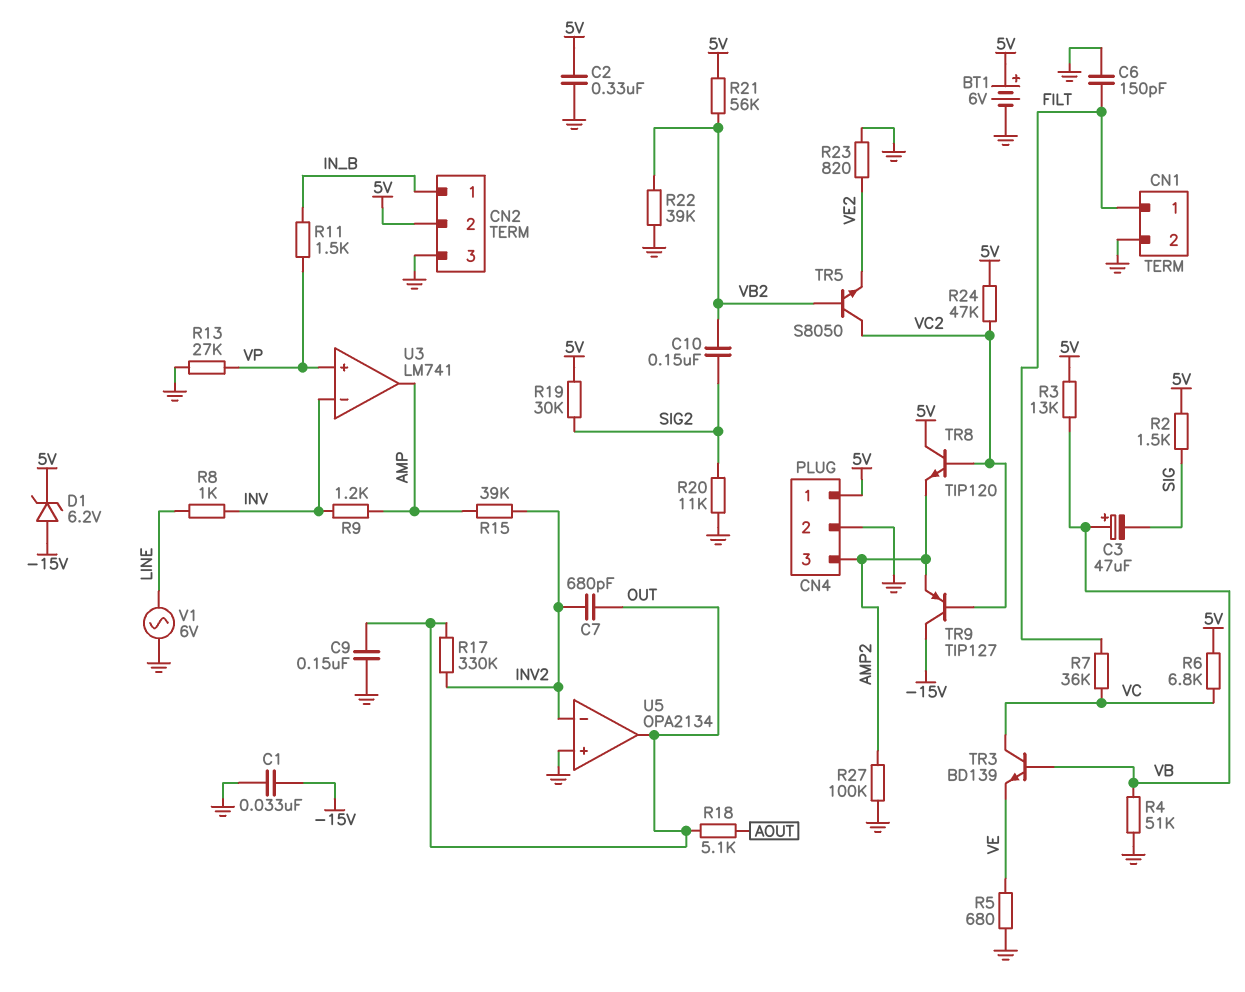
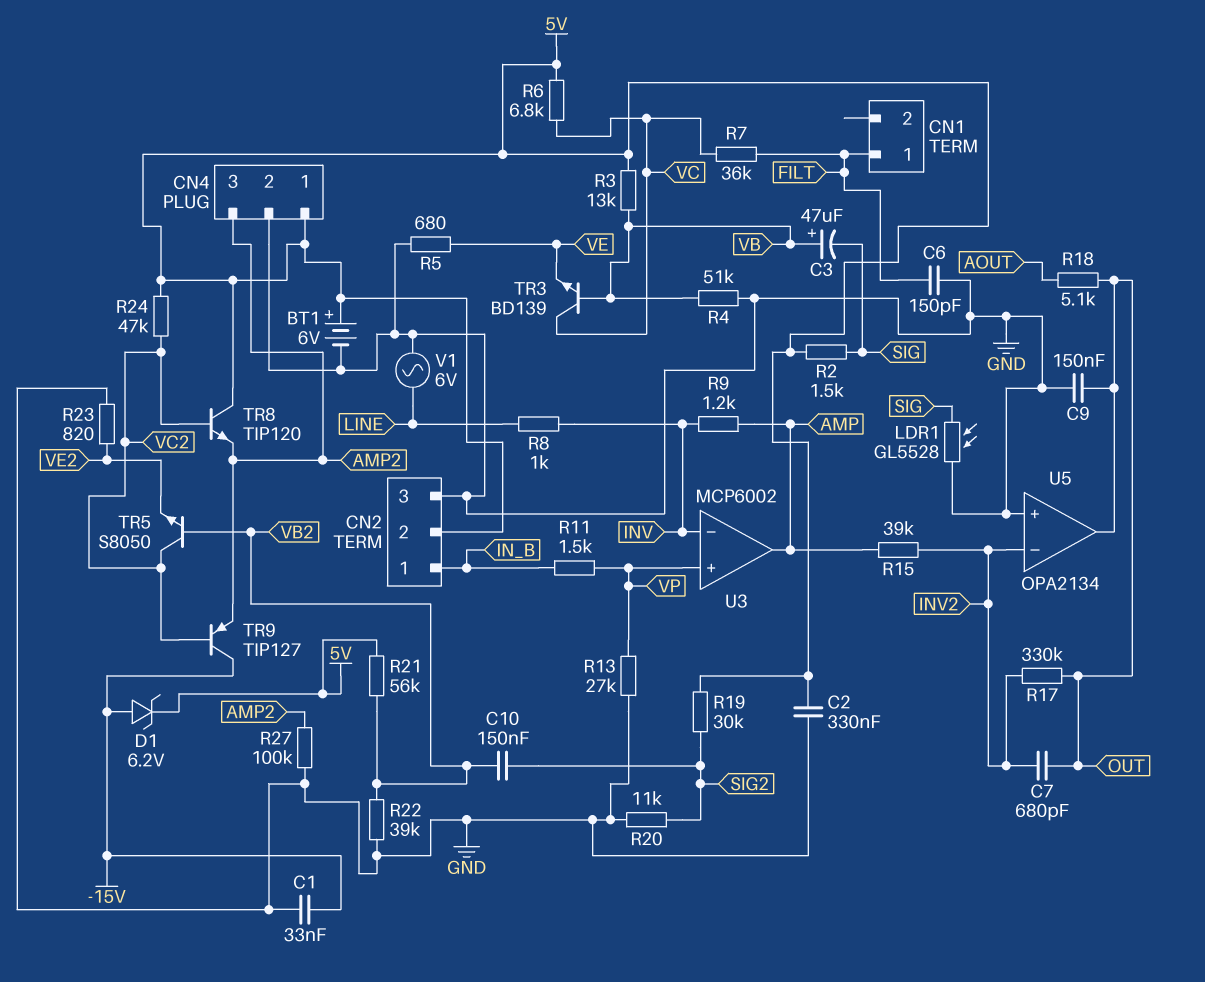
CN1 pin 2: GND -> none
LDR1: none -> GL5528 (GND, SIG)
U3: LM741 -> MCP6002

